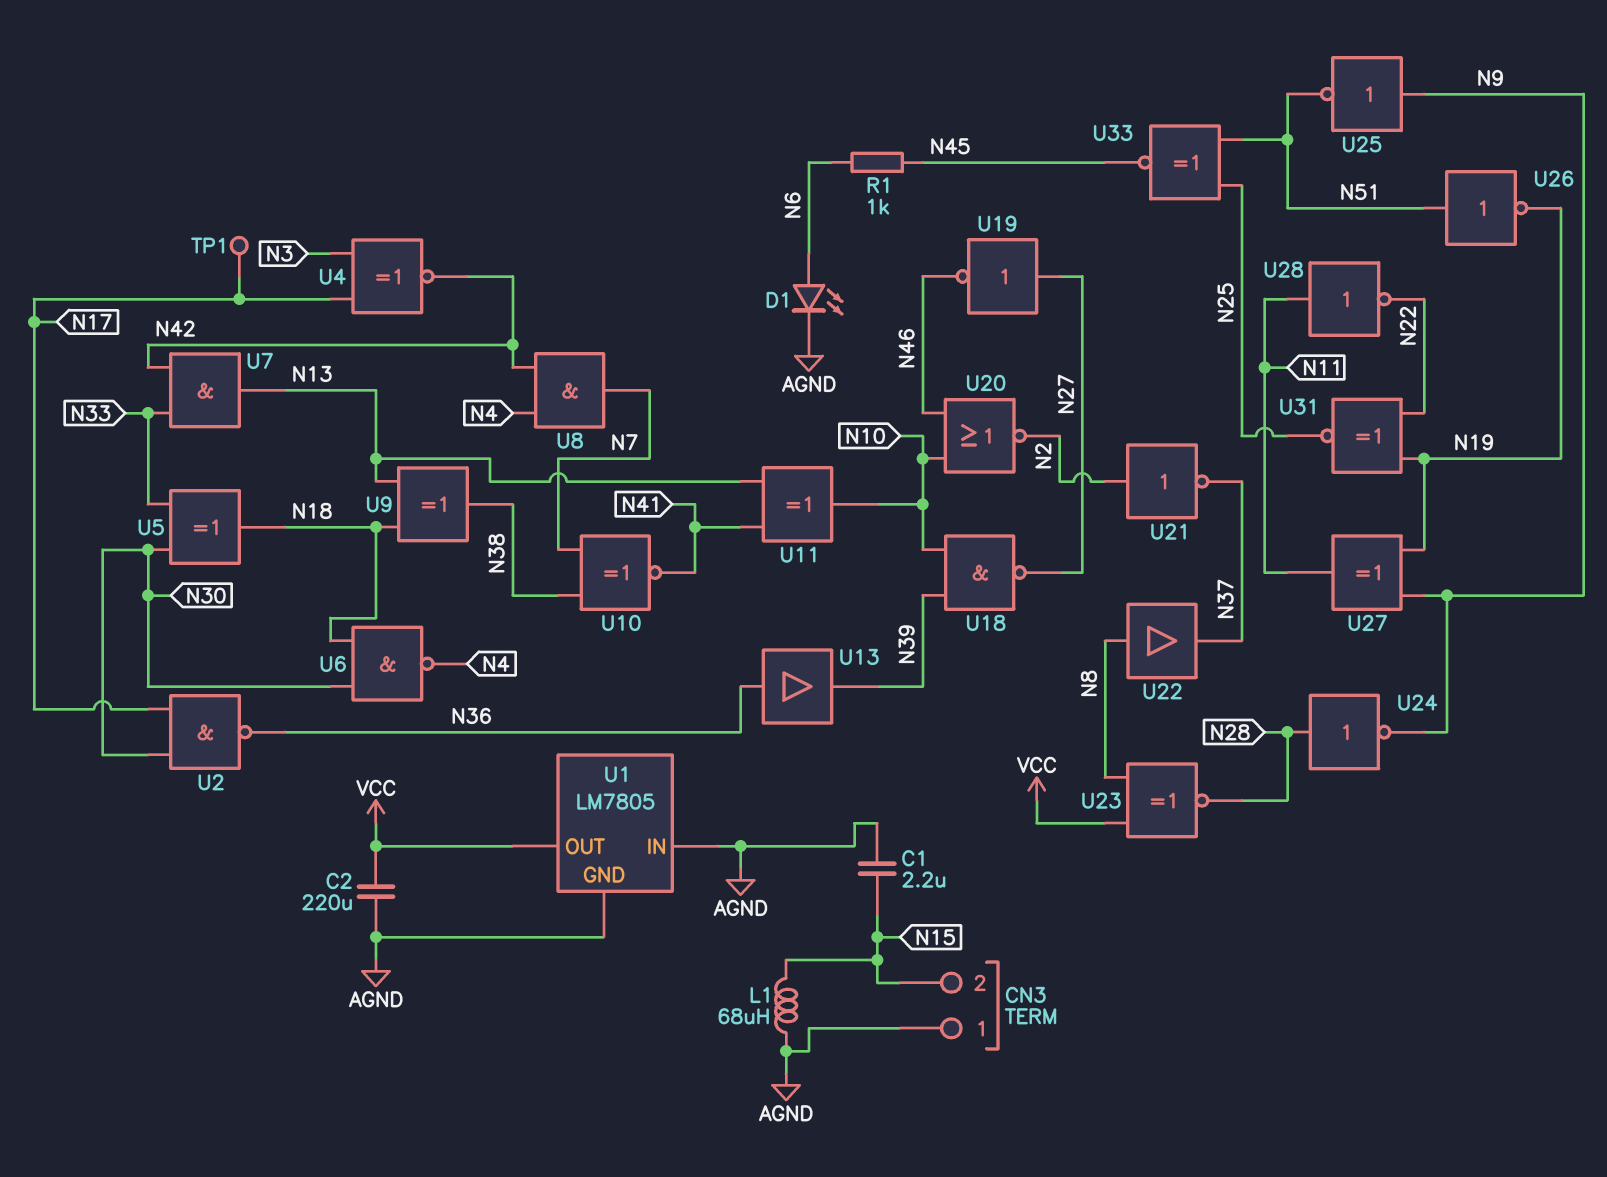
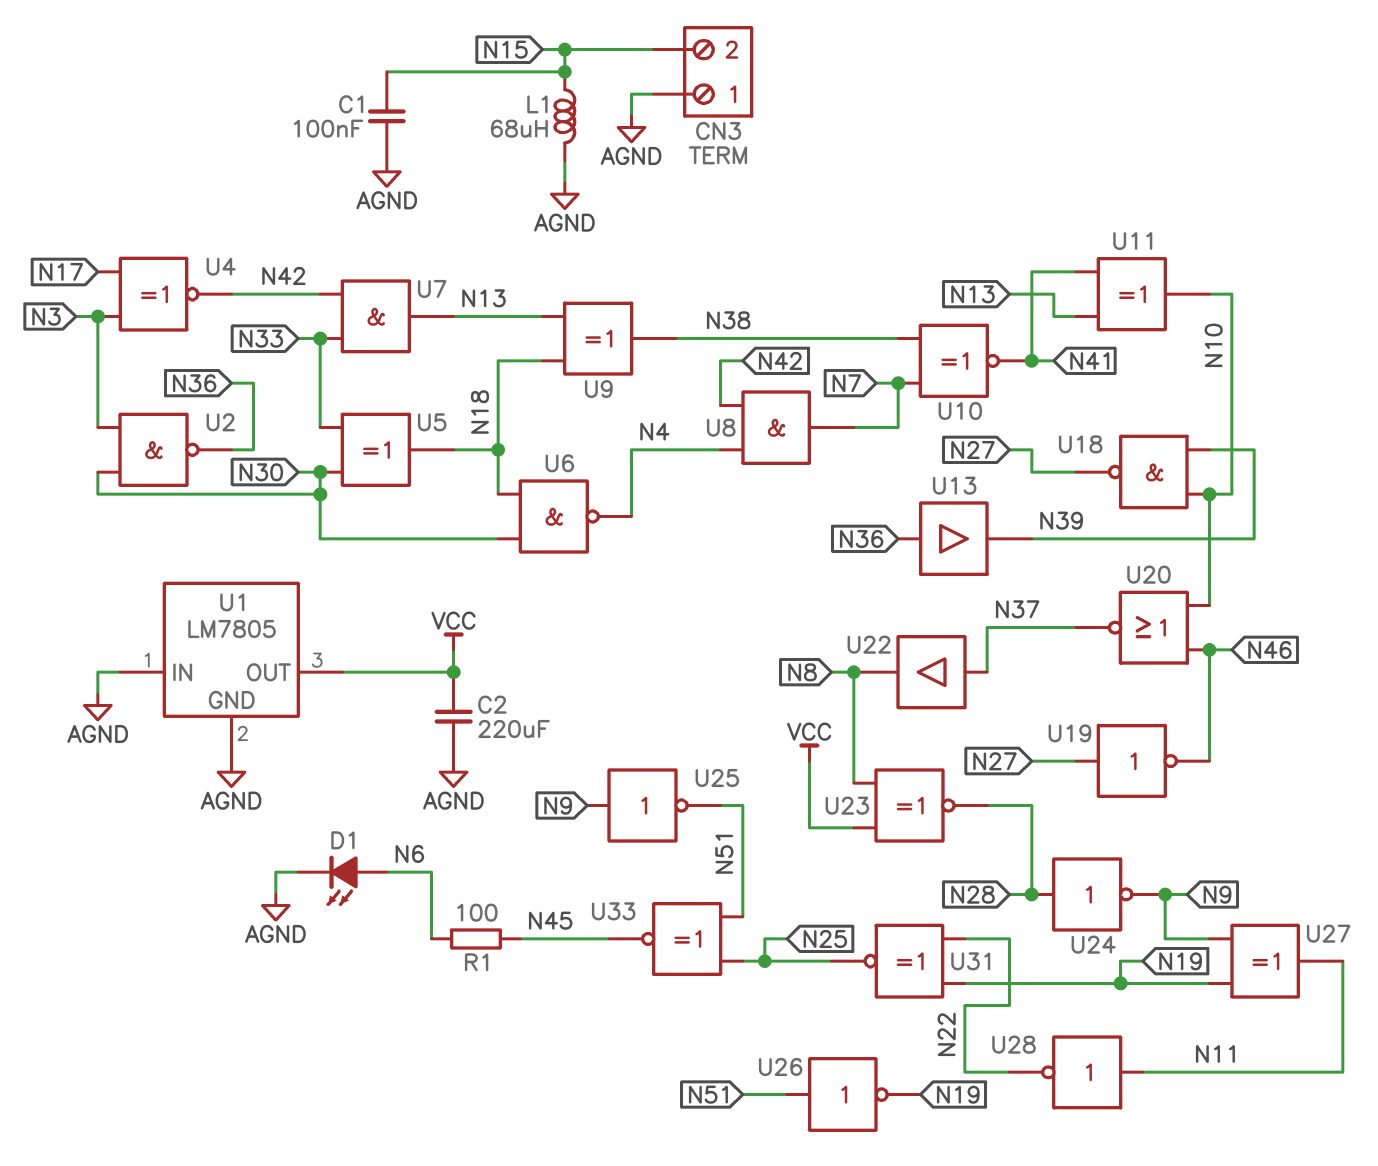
C1: 2.2uF (AGND, N15) -> 100nF (AGND, N15)
R1: 1k (N6, N45) -> 100 (N6, N45)
TP1: test point (N17) -> none
U2: NAND (in N17, in N30, out N36) -> NAND (in N3, in N30, out N36)
U20: NOR (in N10, in N46, out N2) -> NOR (in N10, in N46, out N37)
U21: NOT (in N2, out N37) -> none
U22: buffer (in N8, out N37) -> buffer (in N37, out N8)

